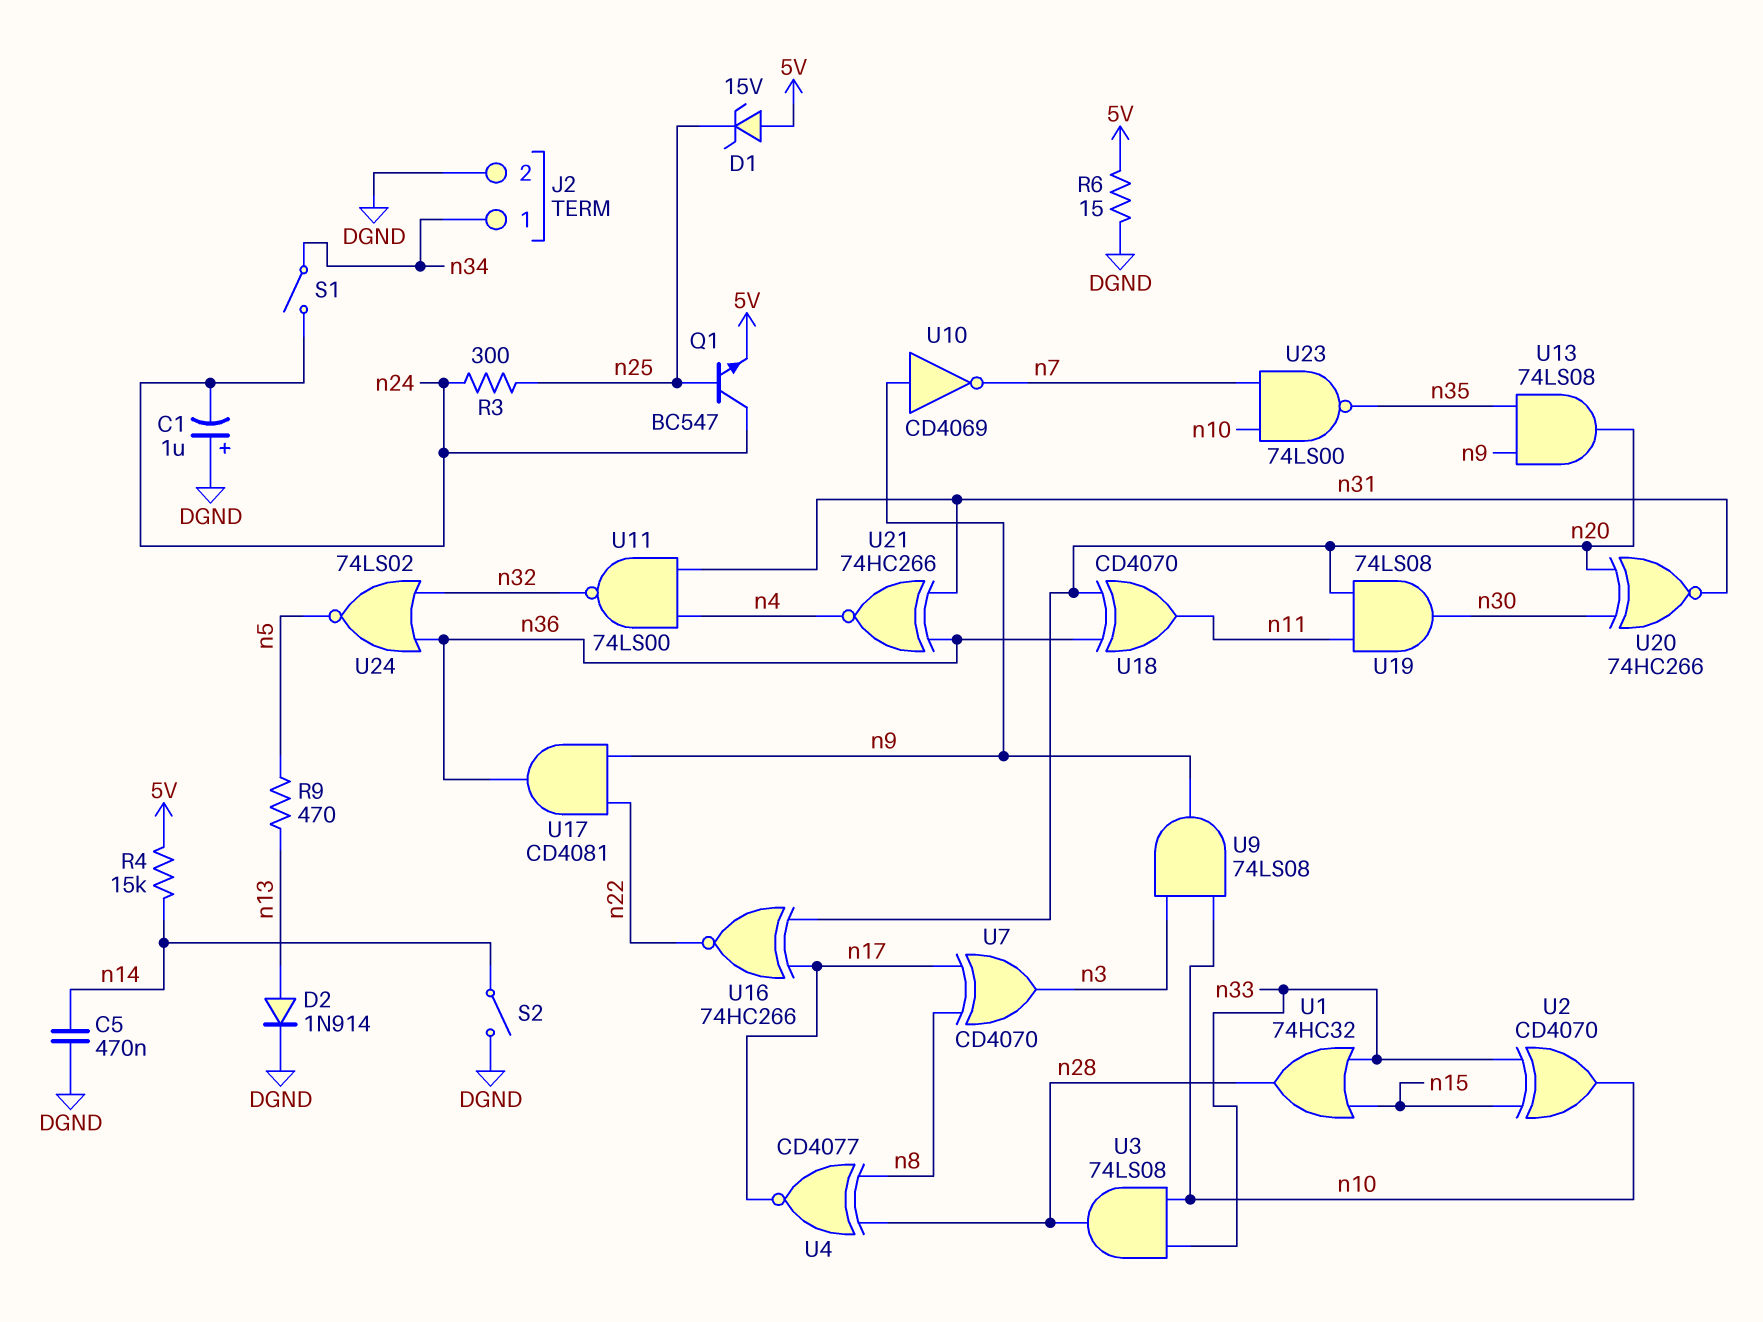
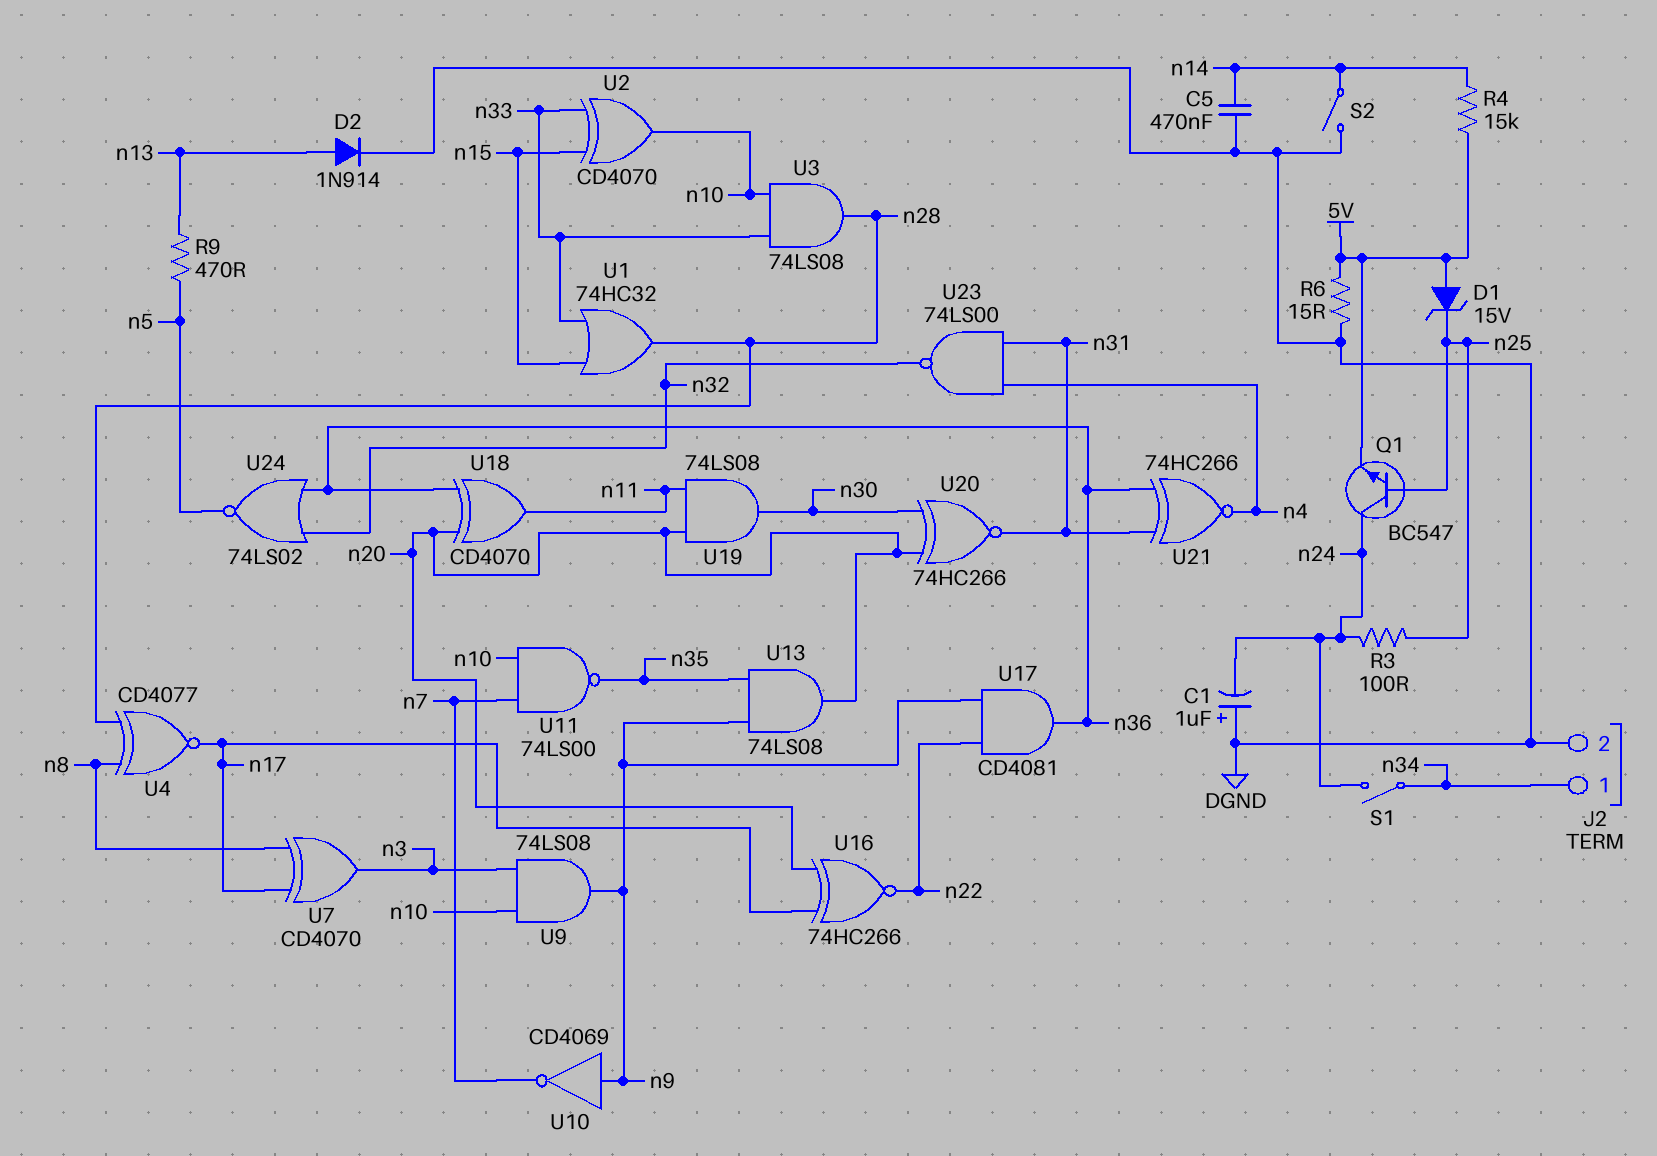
R3: 300 (n24, n25) -> 100 (n24, n25)
U11: NAND 74LS00 (in n4, in n31, out n32) -> NAND 74LS00 (in n7, in n10, out n35)
U23: NAND 74LS00 (in n7, in n10, out n35) -> NAND 74LS00 (in n4, in n31, out n32)

